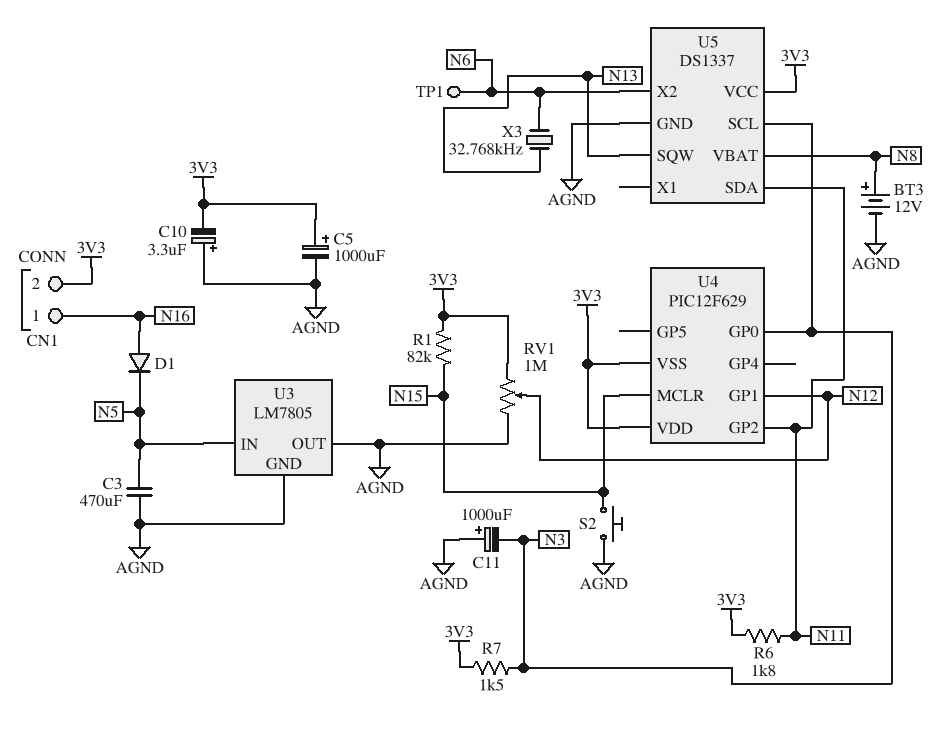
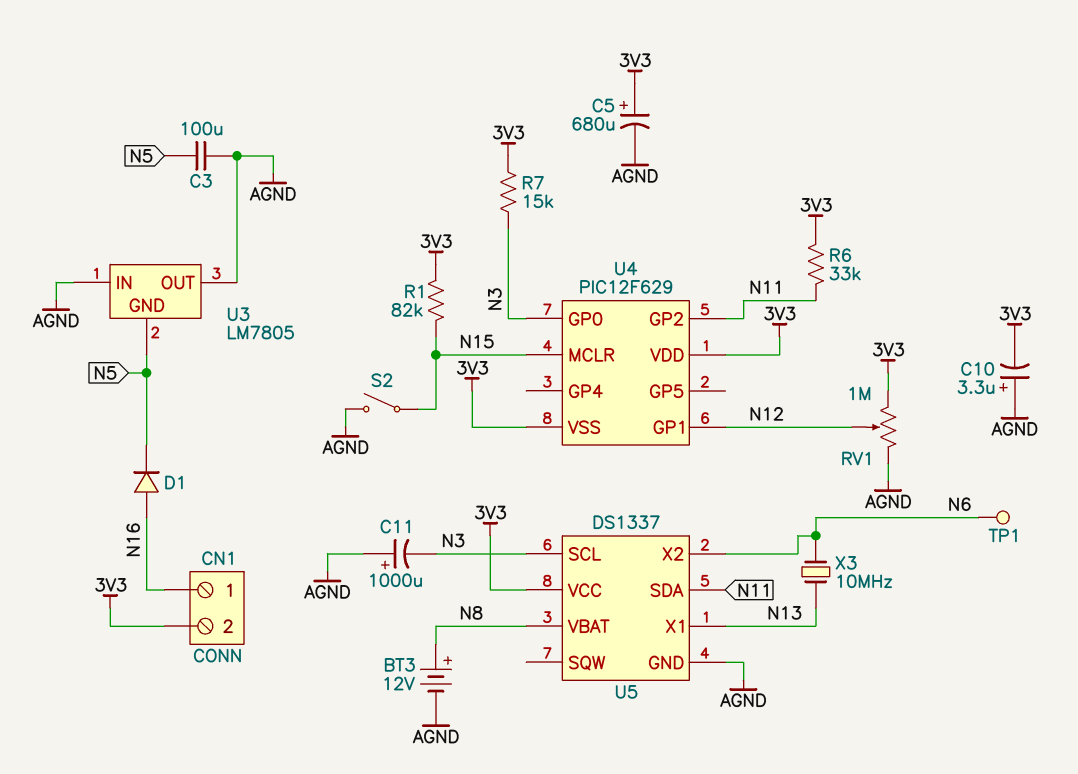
C3: 470uF (AGND, N5) -> 100uF (AGND, N5)
C5: 1000uF (plus 3V3, minus AGND) -> 680uF (plus 3V3, minus AGND)
R6: 1.8k (3V3, N11) -> 33k (3V3, N11)
R7: 1.5k (3V3, N3) -> 15k (3V3, N3)
S2: button (AGND, N15) -> switch (AGND, N15)
U3 pin GND: AGND -> N5
U3 pin IN: N5 -> AGND
U5 pin SQW: N13 -> none
U5 pin X1: none -> N13
X3: 32.768kHz (N6, N13) -> 10MHz (N6, N13)

